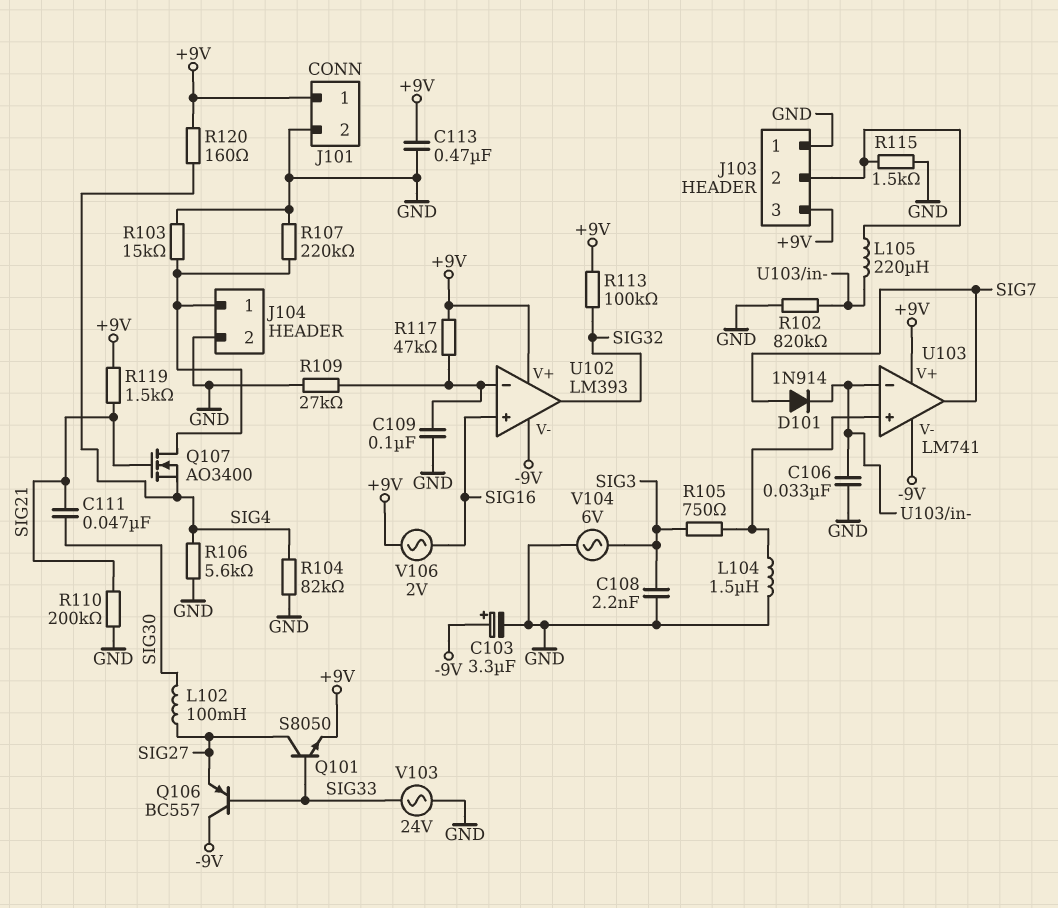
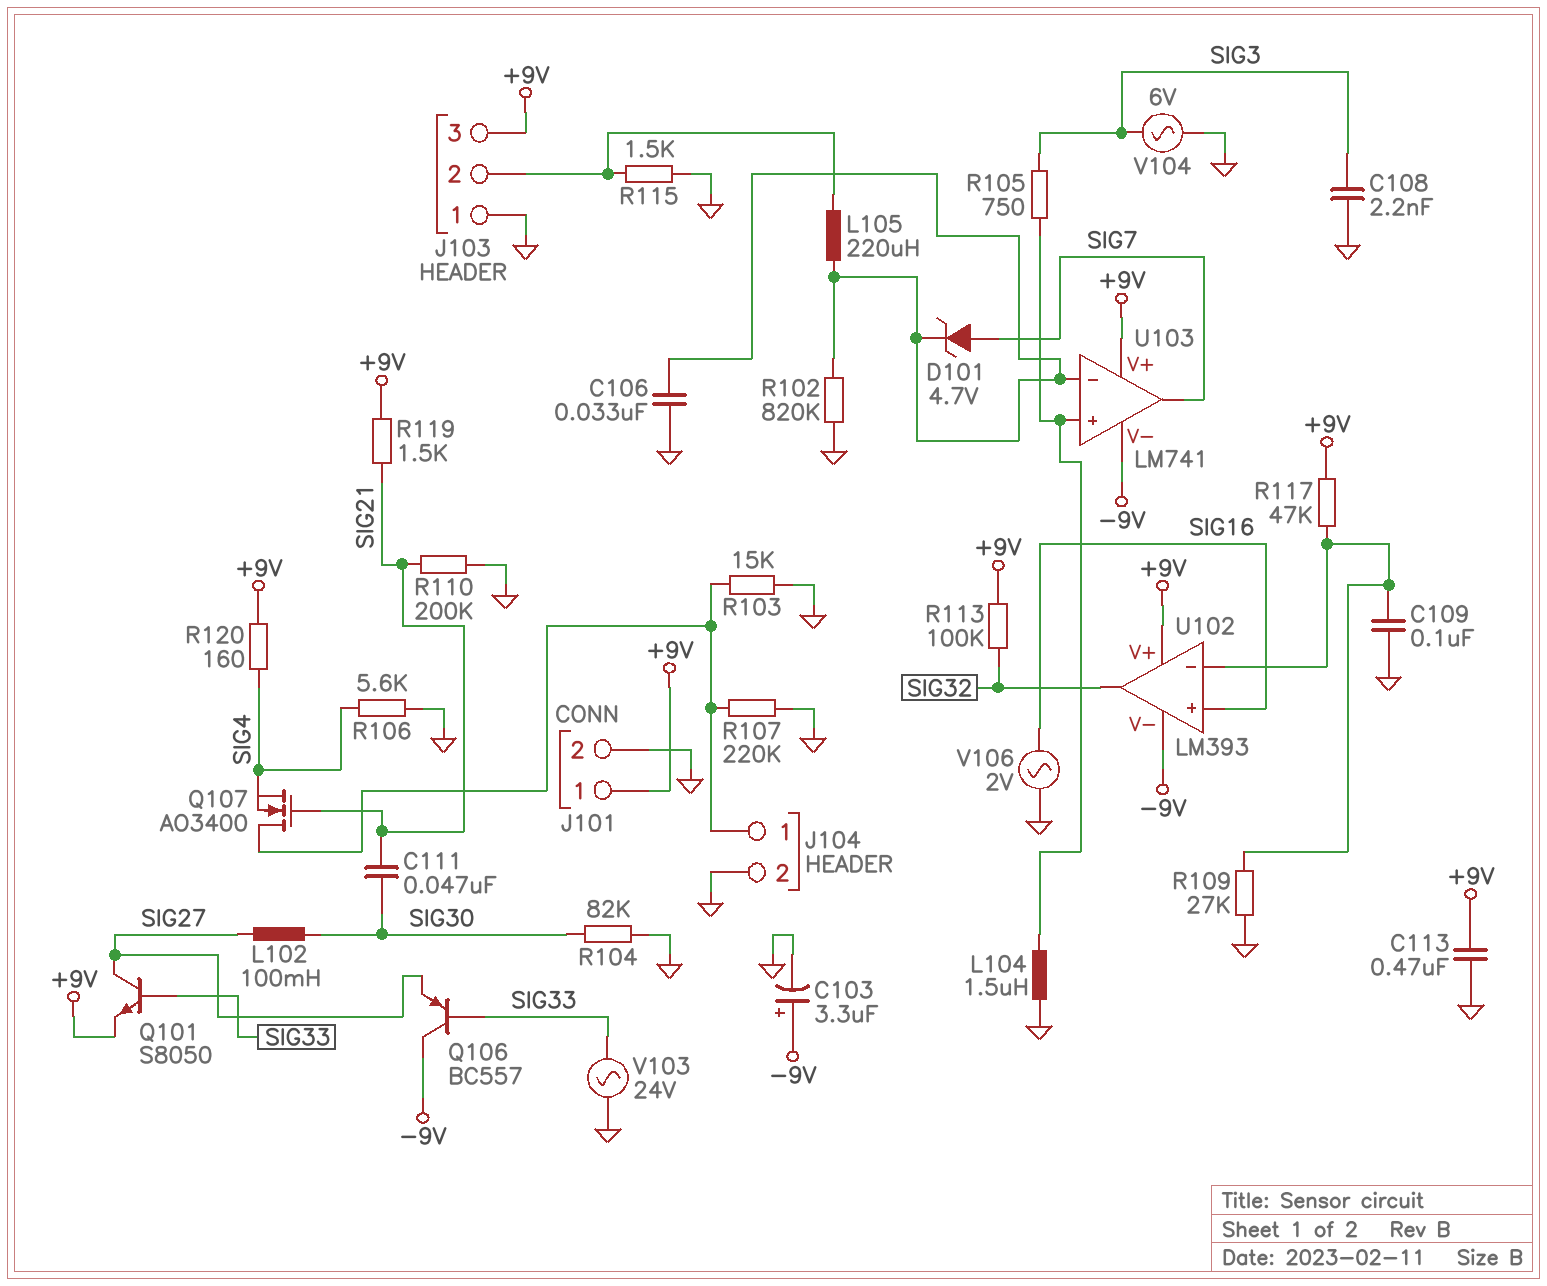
D101: diode 1N914 (A SIG7, K U103/in-) -> zener 4.7V (A SIG7, K U103/in-)
R104: 82k (GND, SIG4) -> 82k (GND, SIG30)
V106: AC 2V (+9V, SIG16) -> AC 2V (GND, SIG16)

